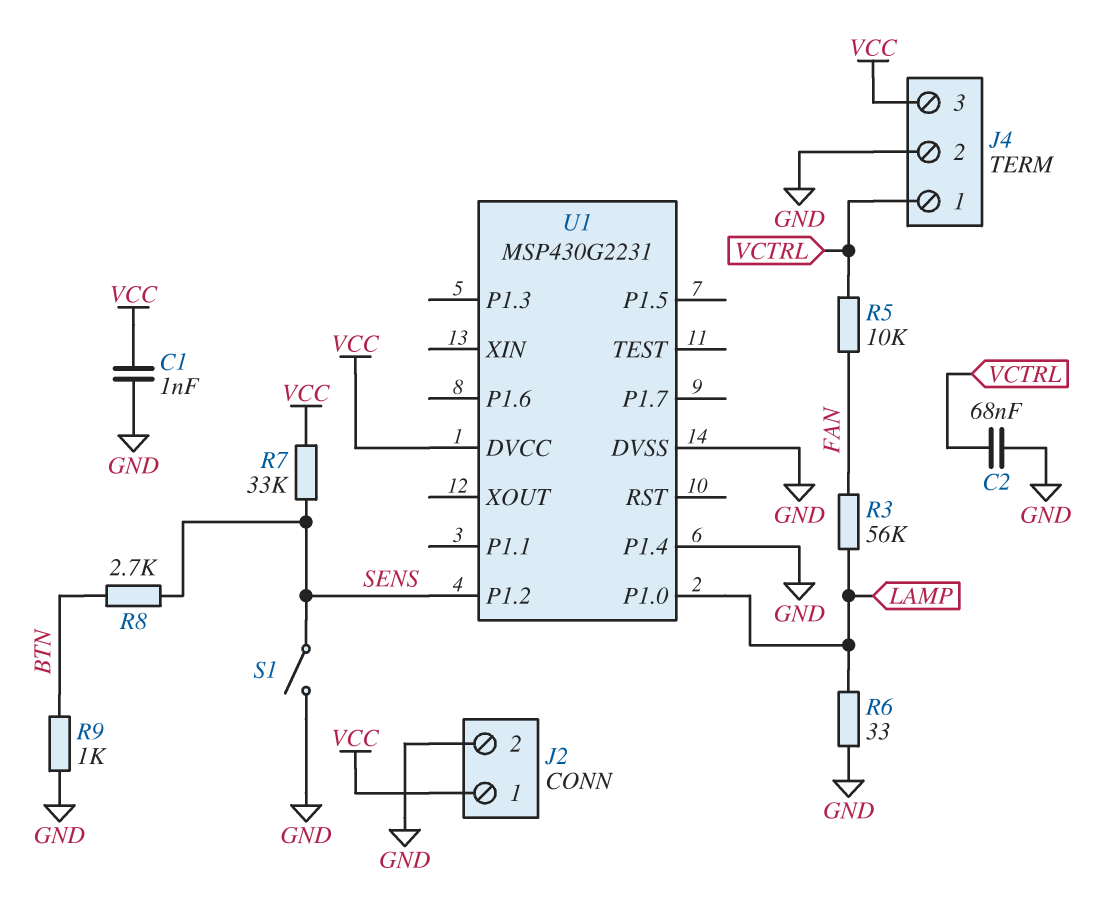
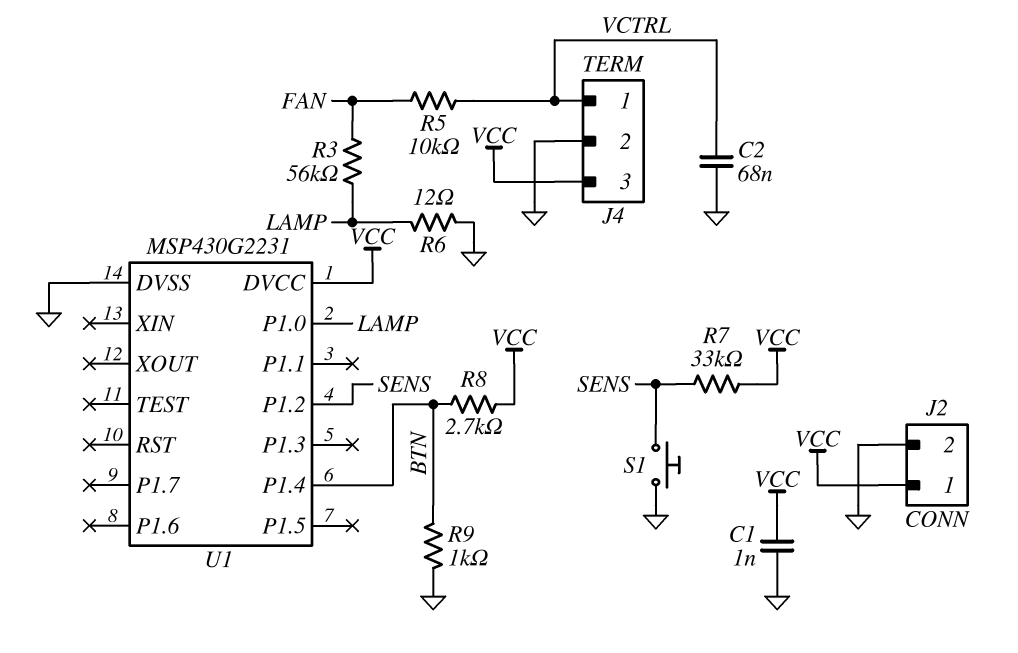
R6: 33 (GND, LAMP) -> 12 (GND, LAMP)
R8: 2.7k (BTN, SENS) -> 2.7k (BTN, VCC)
S1: switch (GND, SENS) -> button (GND, SENS)
U1 pin P1.4: GND -> BTN

